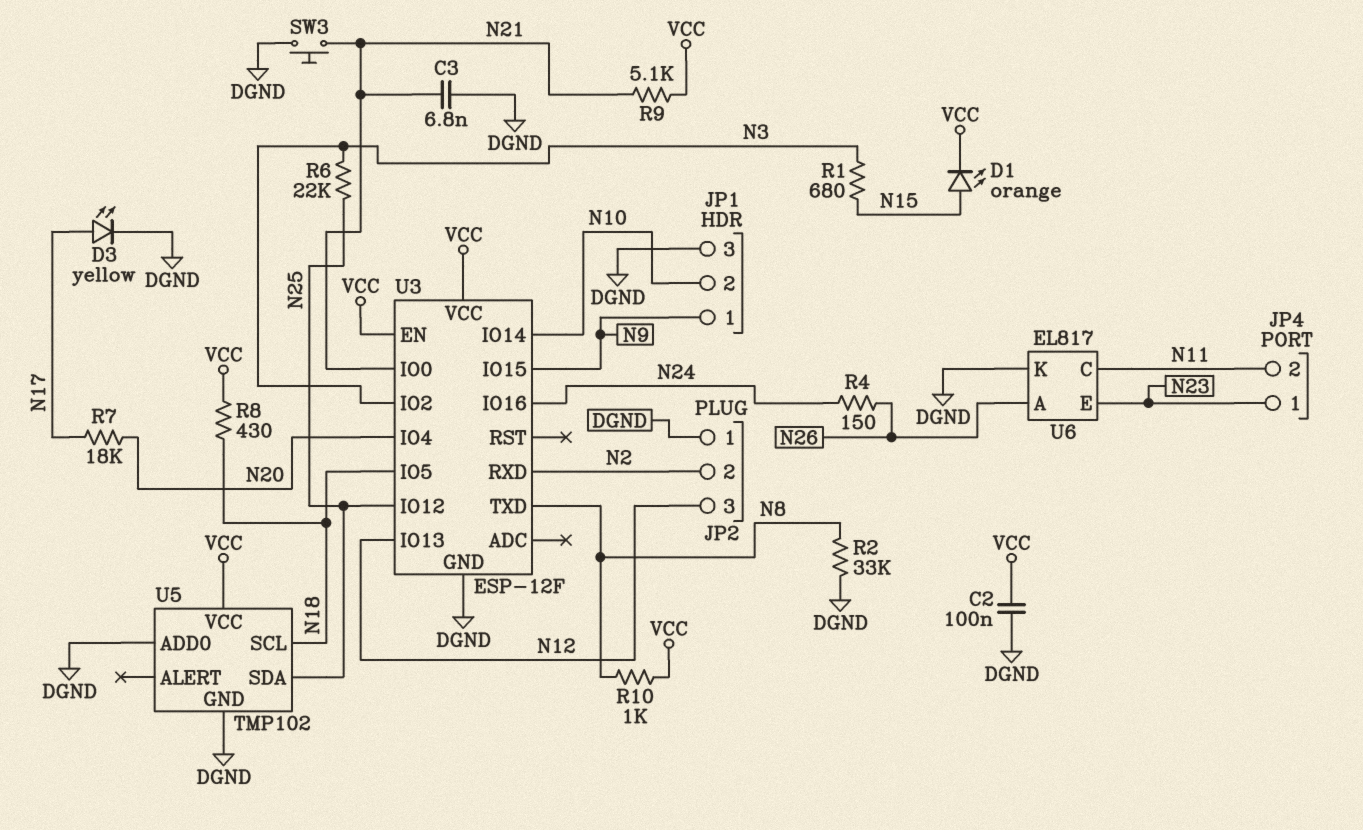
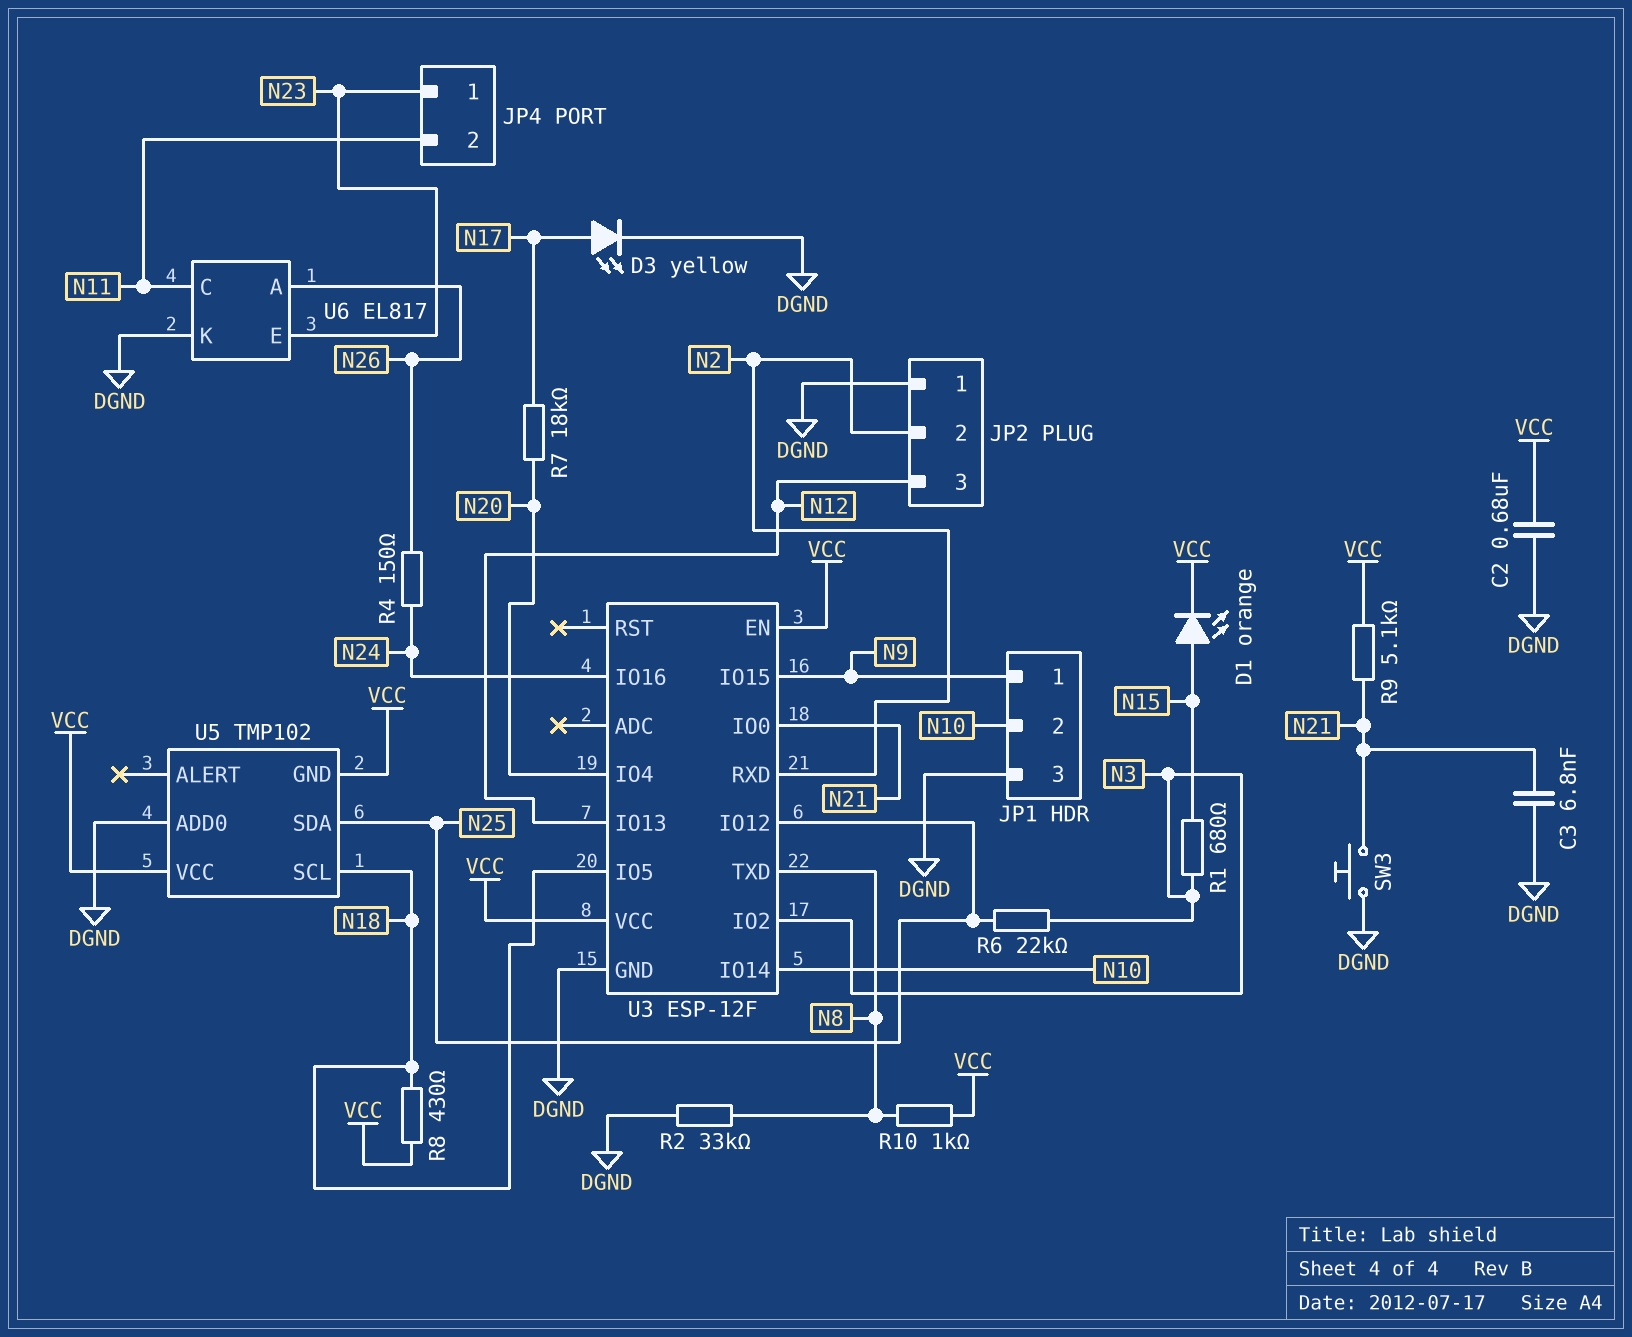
C2: 100nF (DGND, VCC) -> 680nF (DGND, VCC)
U5 pin GND: DGND -> VCC

